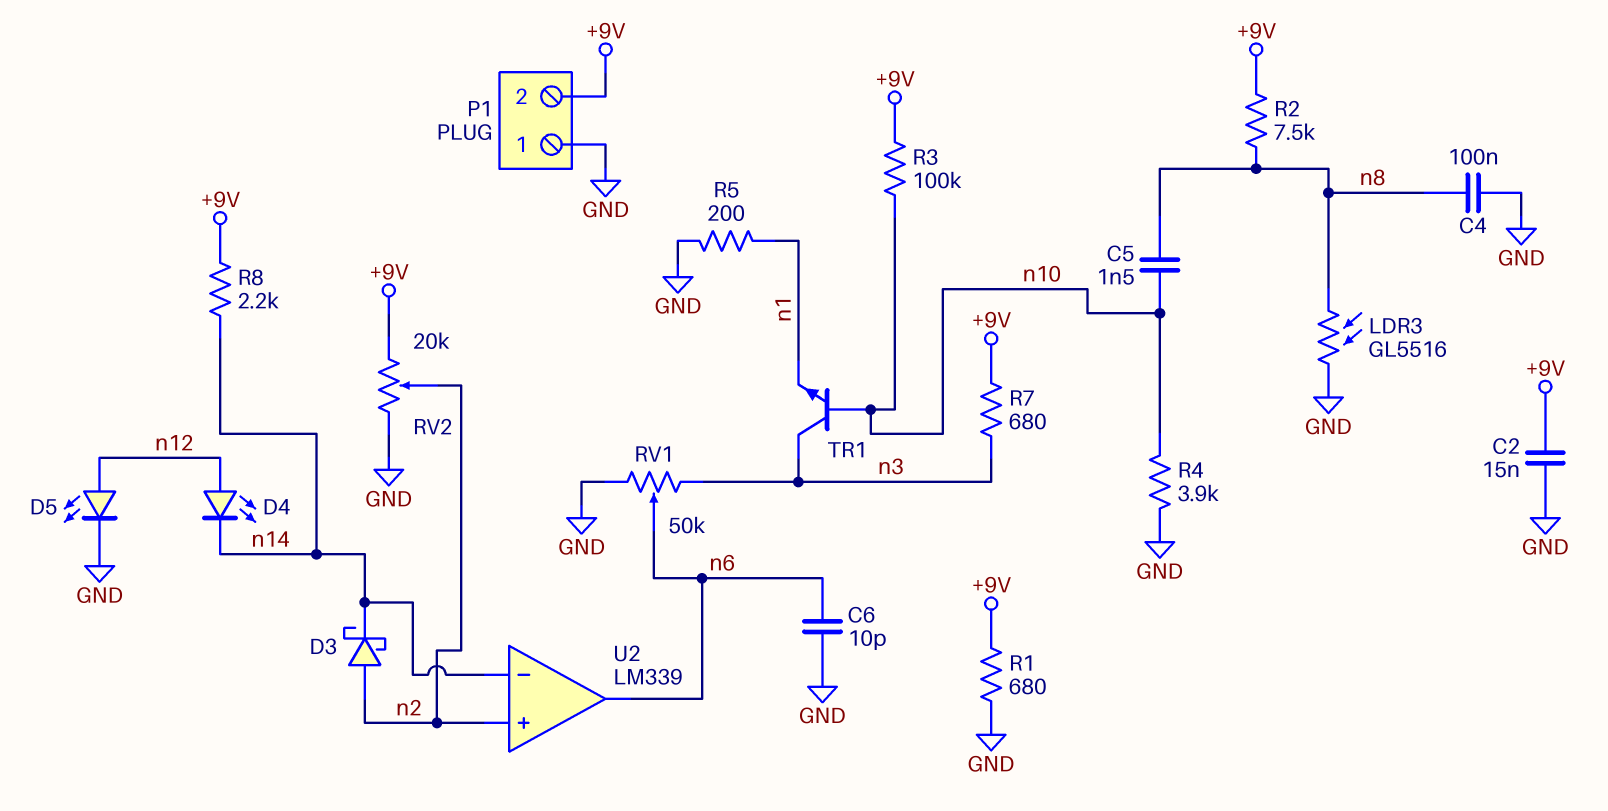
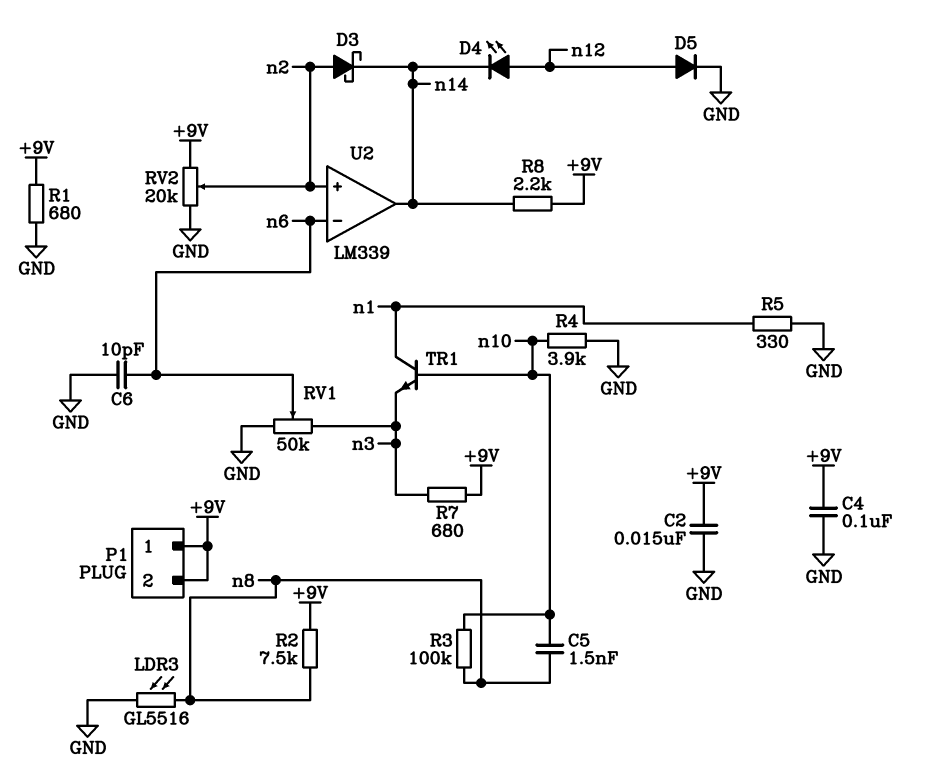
C4: 100nF (GND, n8) -> 100nF (+9V, GND)
D5: LED (A n12, K GND) -> diode (A n12, K GND)
P1 pin 1: GND -> +9V
R3: 100k (+9V, n10) -> 100k (n8, n10)
R5: 200 (GND, n1) -> 330 (GND, n1)
TR1: NPN (B n10, C n3, E n1) -> NPN (B n10, C n1, E n3)
U2 pin in-: n14 -> n6
U2 pin out: n6 -> n14

